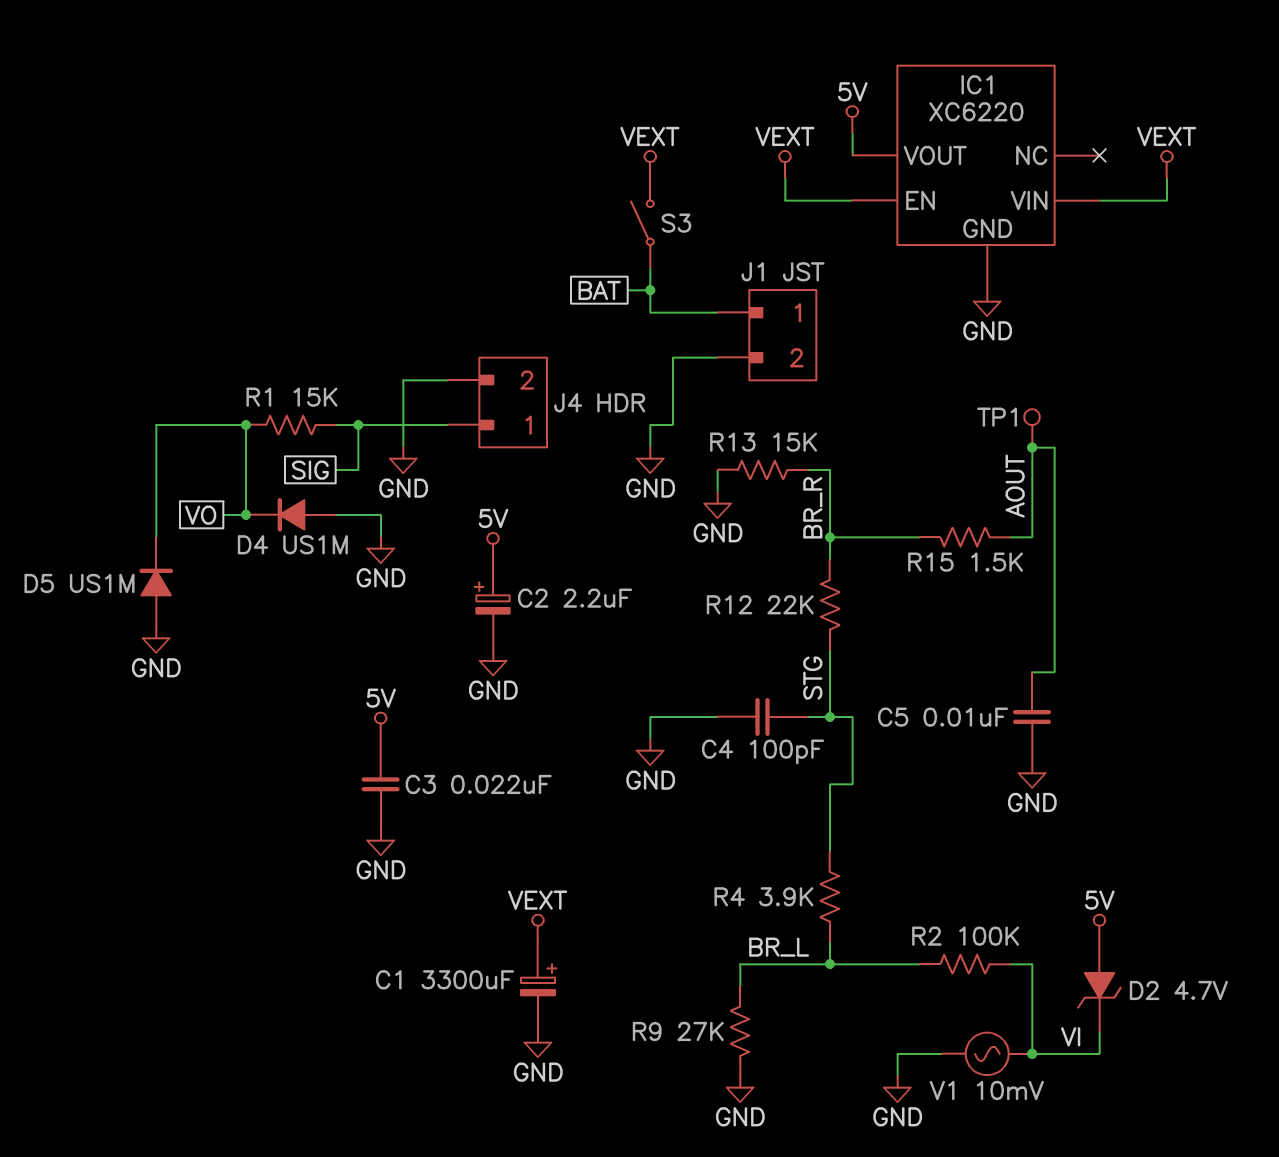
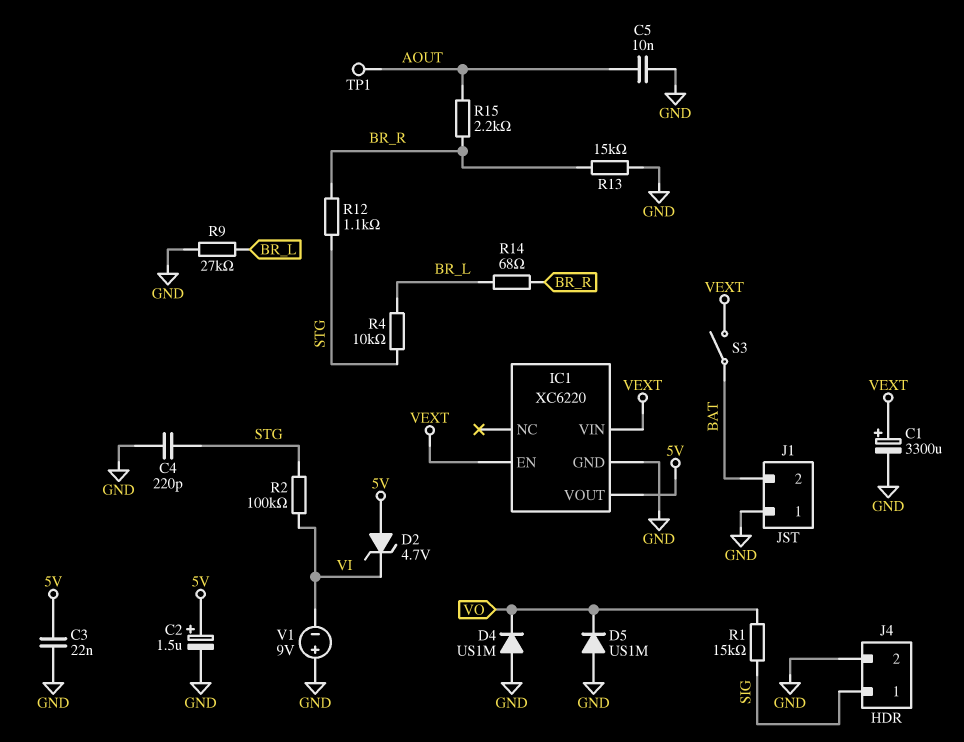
C2: 2.2uF (plus 5V, minus GND) -> 1.5uF (plus 5V, minus GND)
C4: 100pF (GND, STG) -> 220pF (GND, STG)
J1 pin 1: BAT -> GND
J1 pin 2: GND -> BAT
R2: 100k (BR_L, VI) -> 100k (STG, VI)
R4: 3.9k (BR_L, STG) -> 10k (BR_L, STG)
R12: 22k (BR_R, STG) -> 1.1k (BR_R, STG)
R14: none -> 68 (BR_L, BR_R)
R15: 1.5k (AOUT, BR_R) -> 2.2k (AOUT, BR_R)
V1: AC 10mV (GND, VI) -> 9V (plus GND, minus VI)

